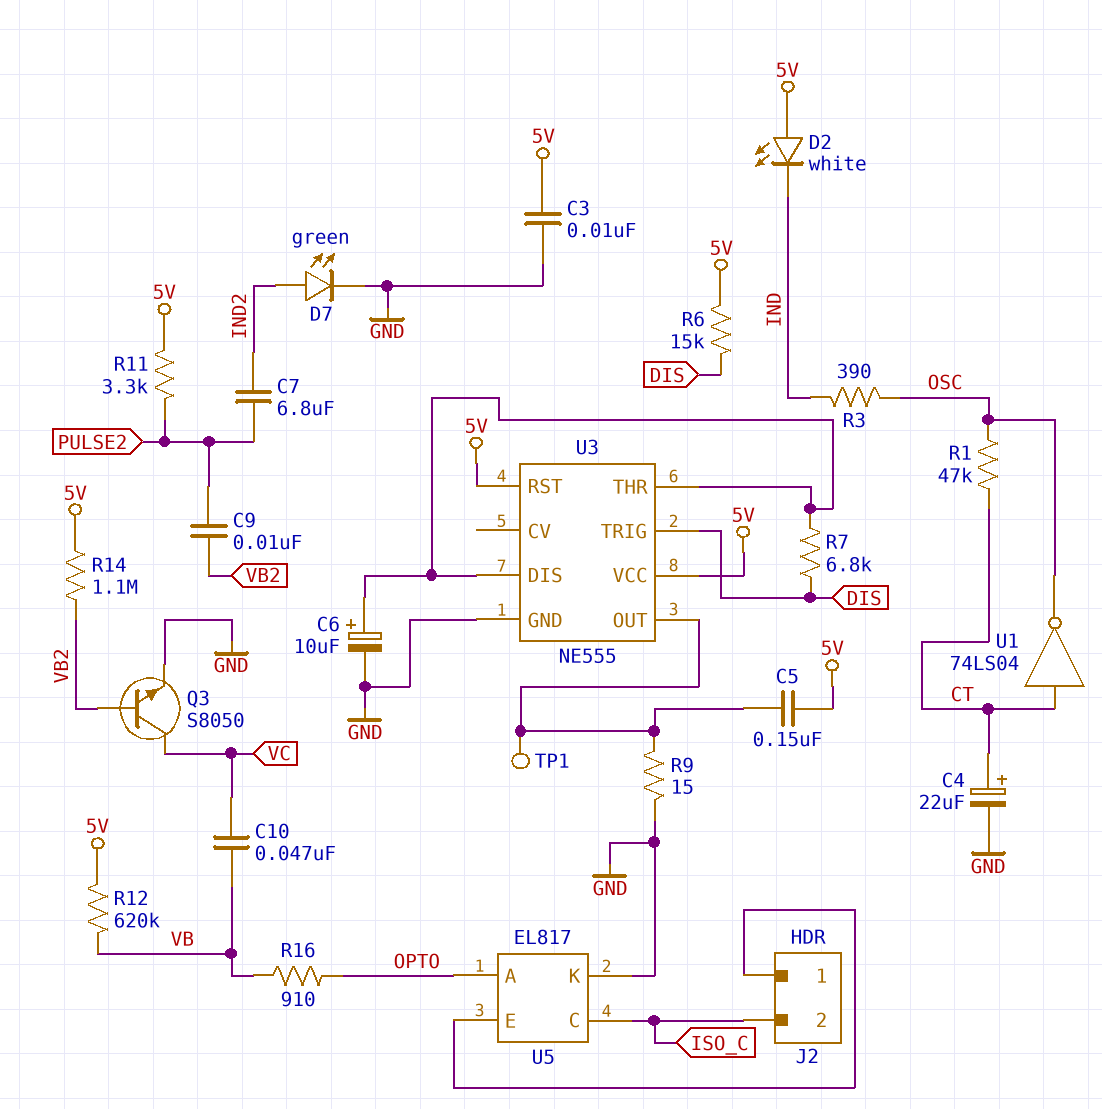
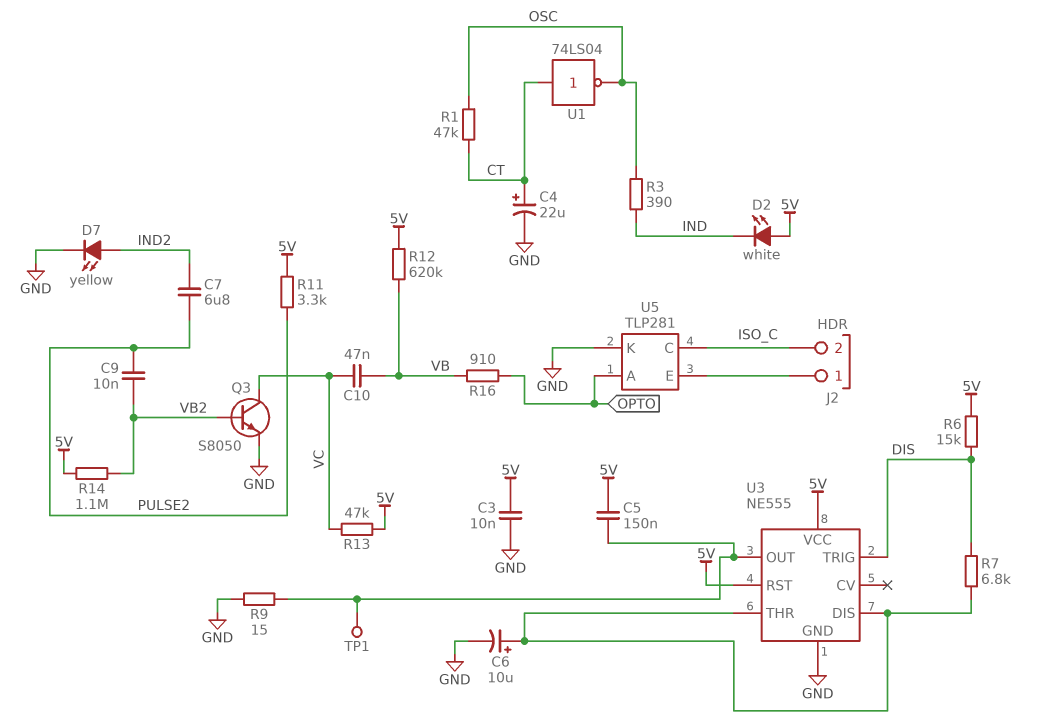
D7: LED green (A IND2, K GND) -> LED yellow (A IND2, K GND)
R13: none -> 47k (5V, VC)
U5: EL817 -> TLP281

